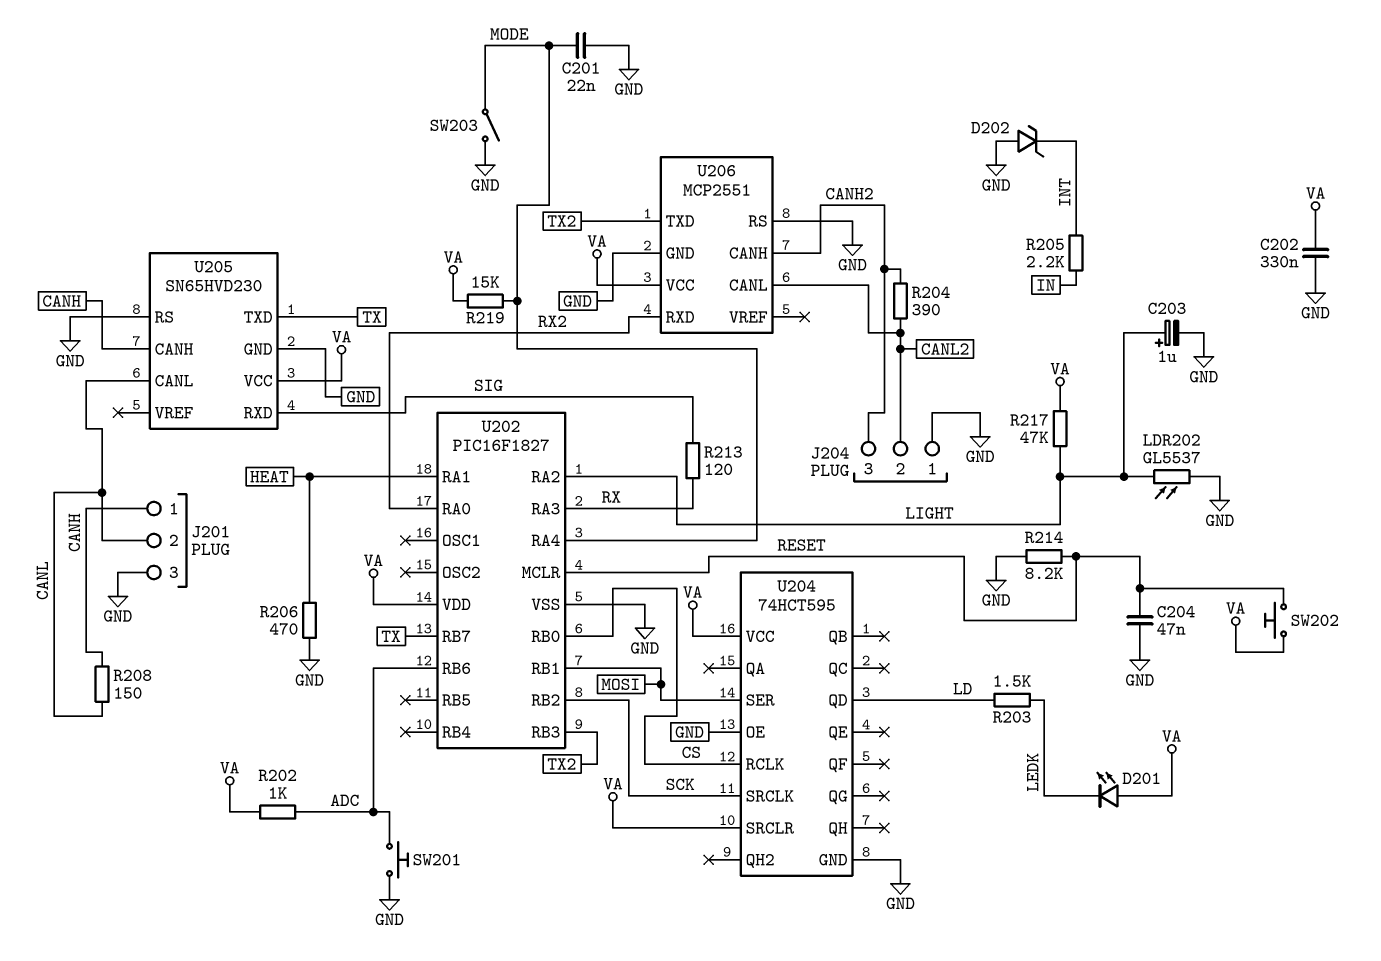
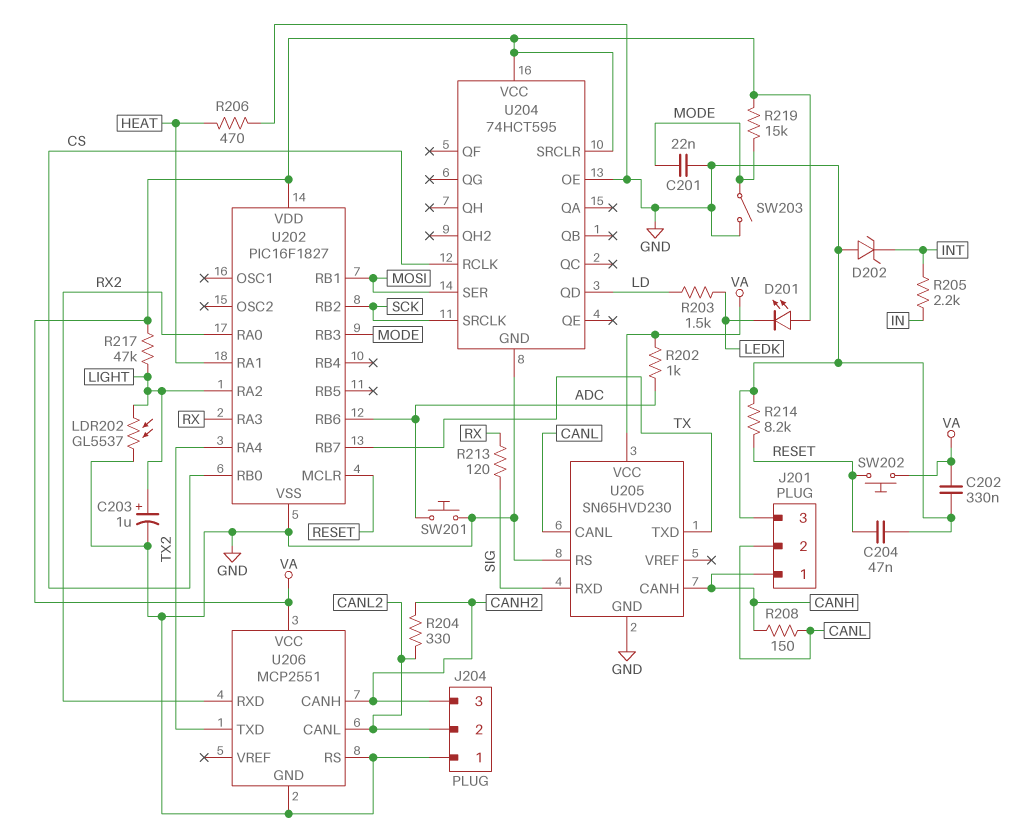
R204: 390 (CANH2, CANL2) -> 330 (CANH2, CANL2)
U202 pin RA4: MODE -> TX2
U202 pin RB3: TX2 -> MODE

